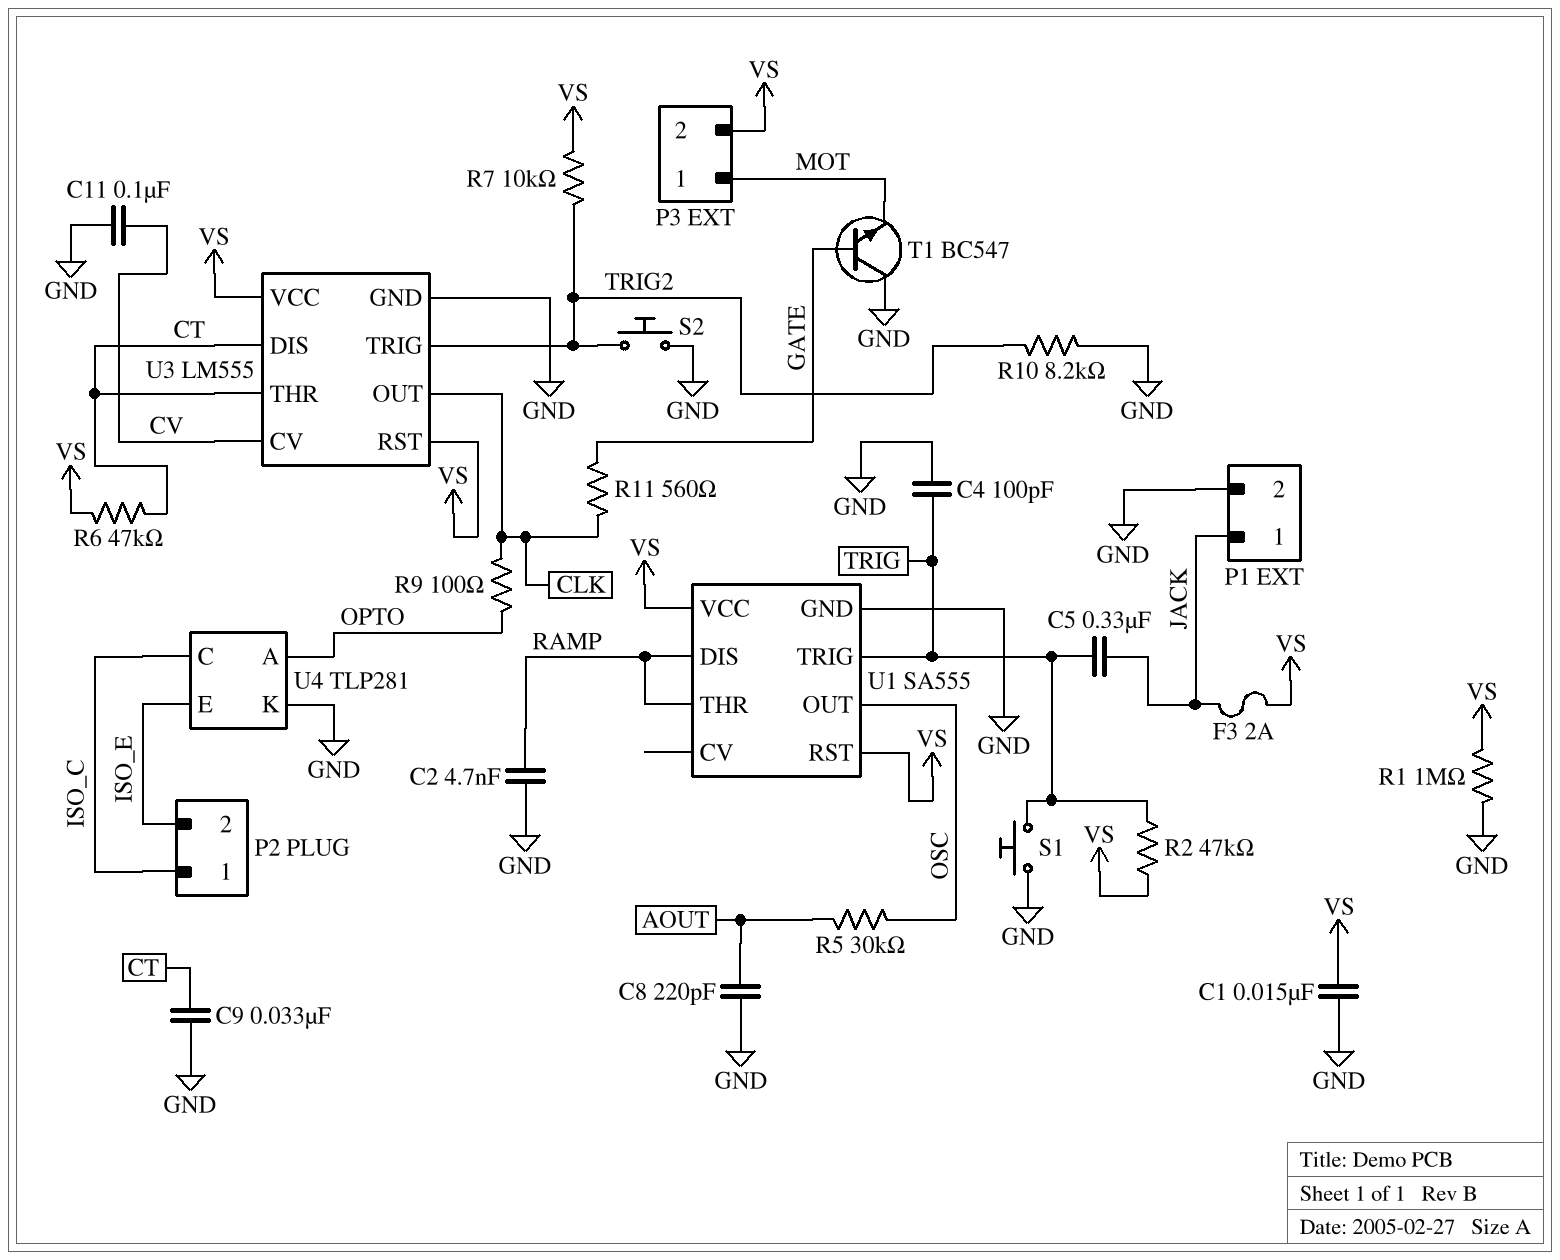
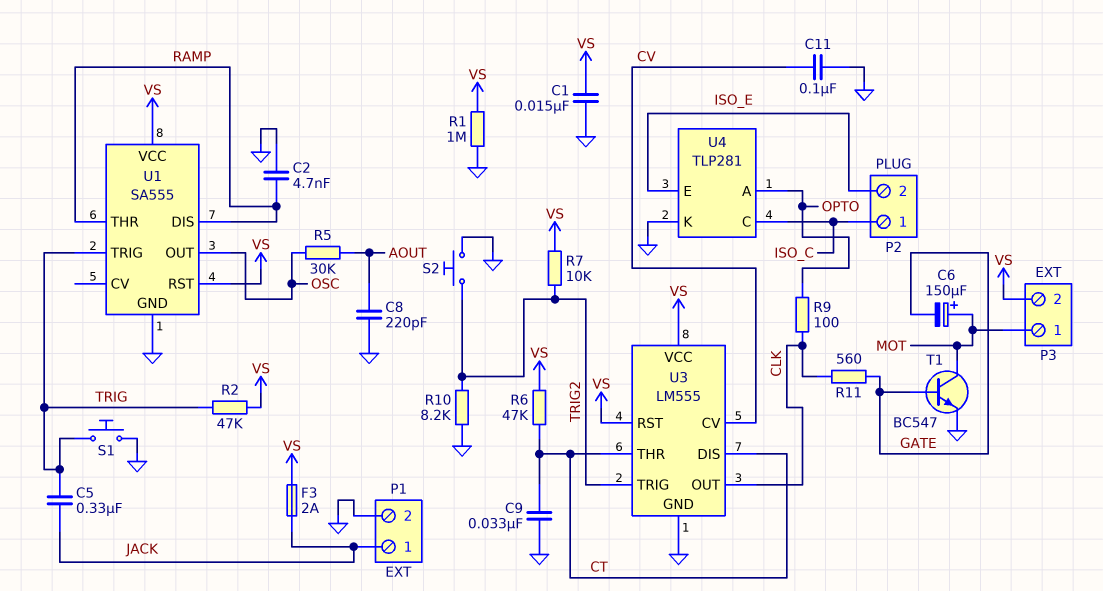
C4: 100pF (GND, TRIG) -> none
C6: none -> 150uF (plus MOT, minus GATE)
T1: NPN BC547 (B GATE, C GND, E MOT) -> NPN BC547 (B GATE, C MOT, E GND)

